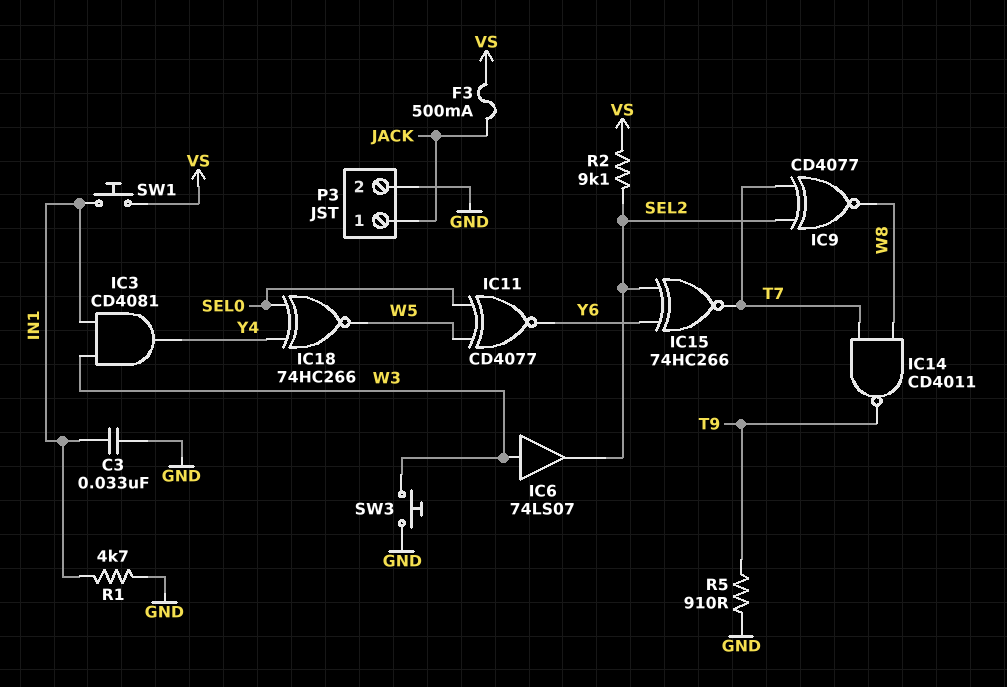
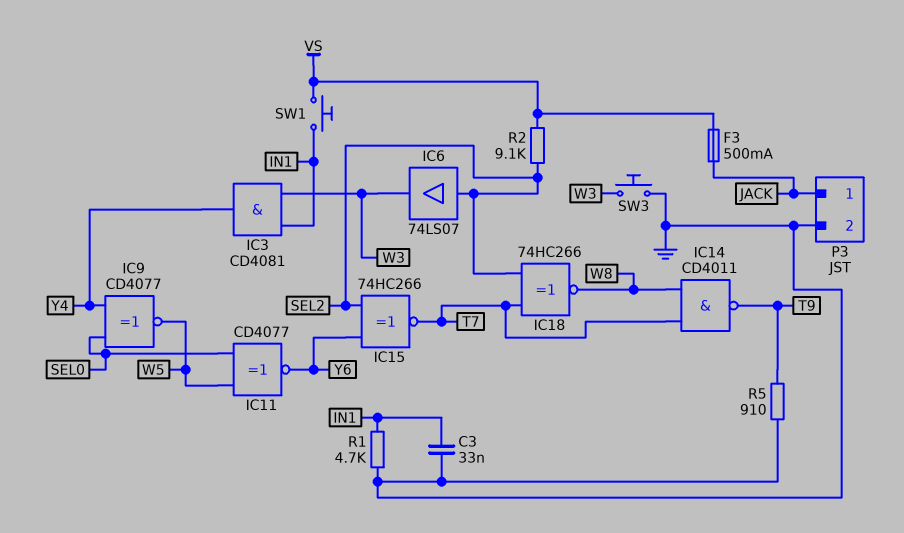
IC6: buffer 74LS07 (in W3, out SEL2) -> buffer 74LS07 (in SEL2, out W3)
IC9: XNOR CD4077 (in SEL2, in T7, out W8) -> XNOR CD4077 (in SEL0, in Y4, out W5)
IC18: XNOR 74HC266 (in SEL0, in Y4, out W5) -> XNOR 74HC266 (in SEL2, in T7, out W8)

